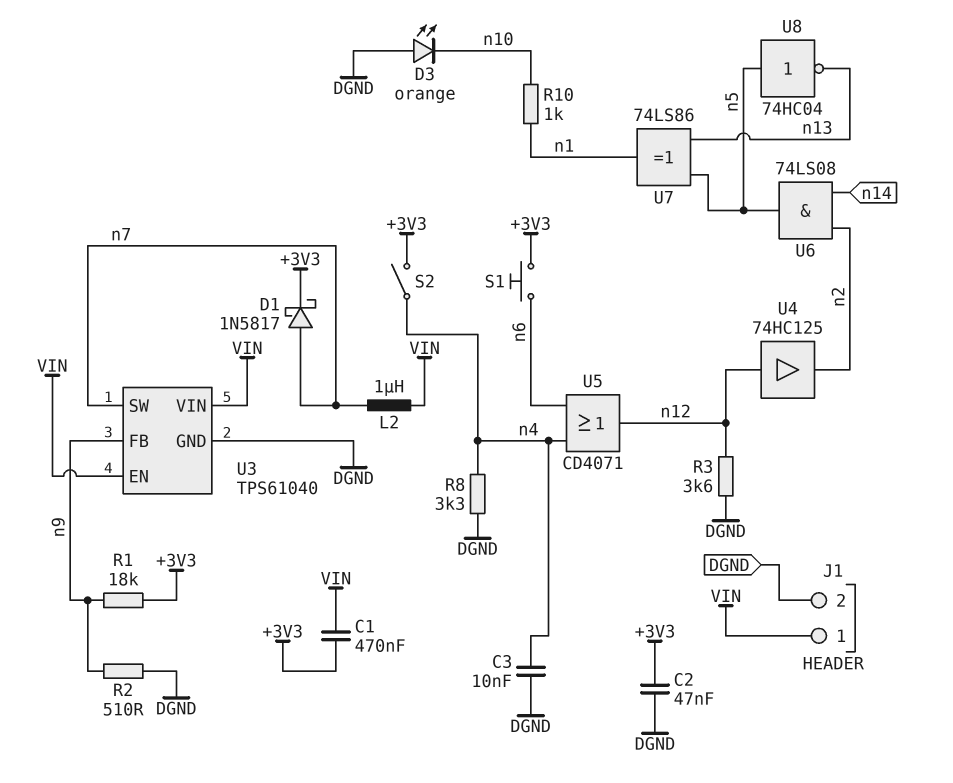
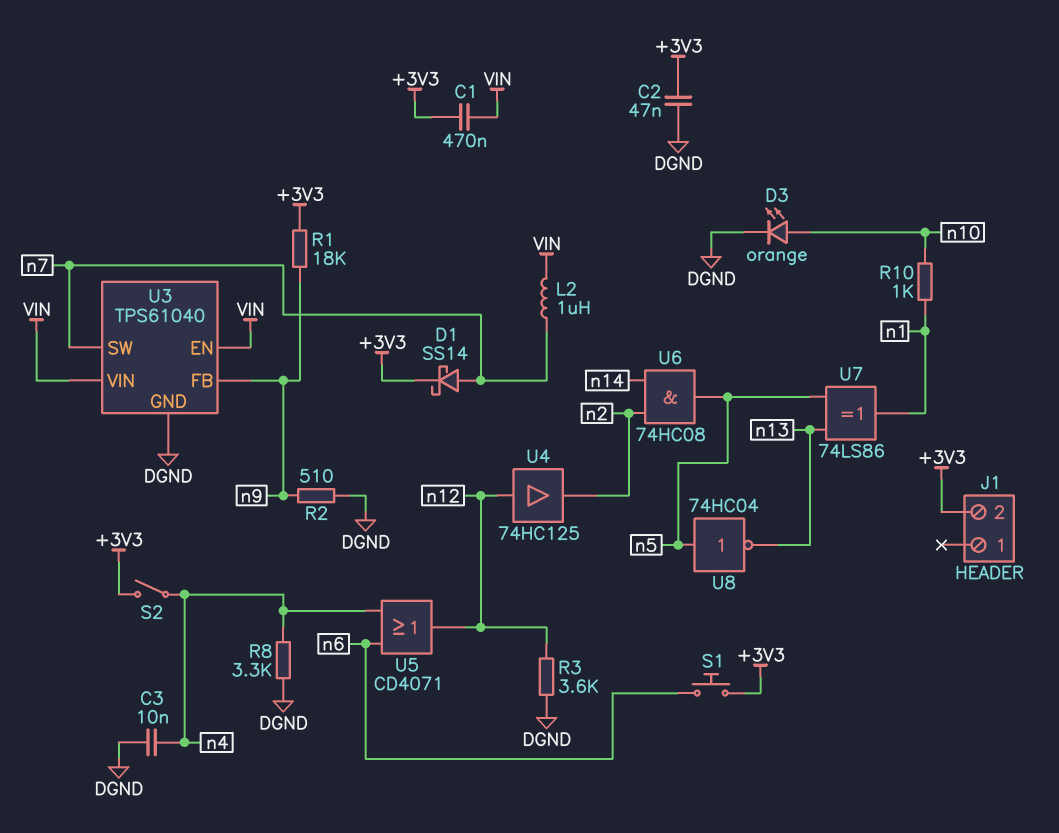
D1: schottky 1N5817 (A n7, K +3V3) -> schottky SS14 (A n7, K +3V3)
D3: LED orange (A DGND, K n10) -> LED orange (A n10, K DGND)
J1 pin 1: VIN -> none
J1 pin 2: DGND -> +3V3
U6: AND 74LS08 (in n2, in n14, out n5) -> AND 74HC08 (in n2, in n14, out n5)

